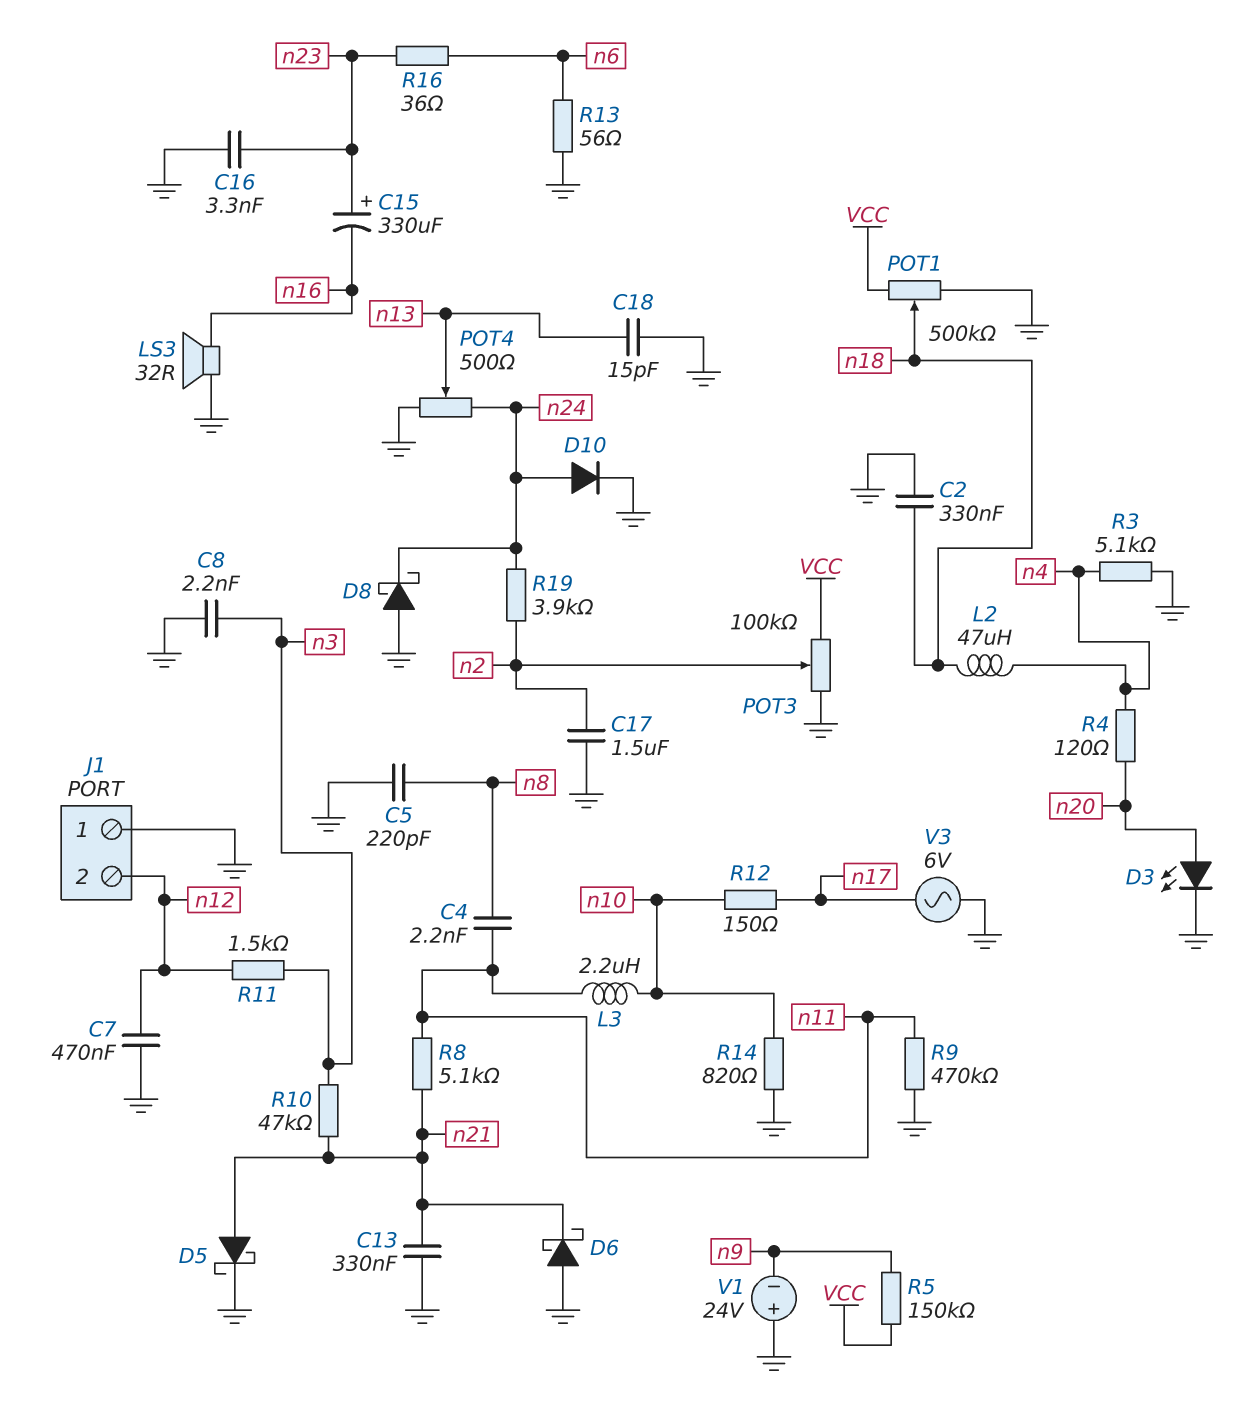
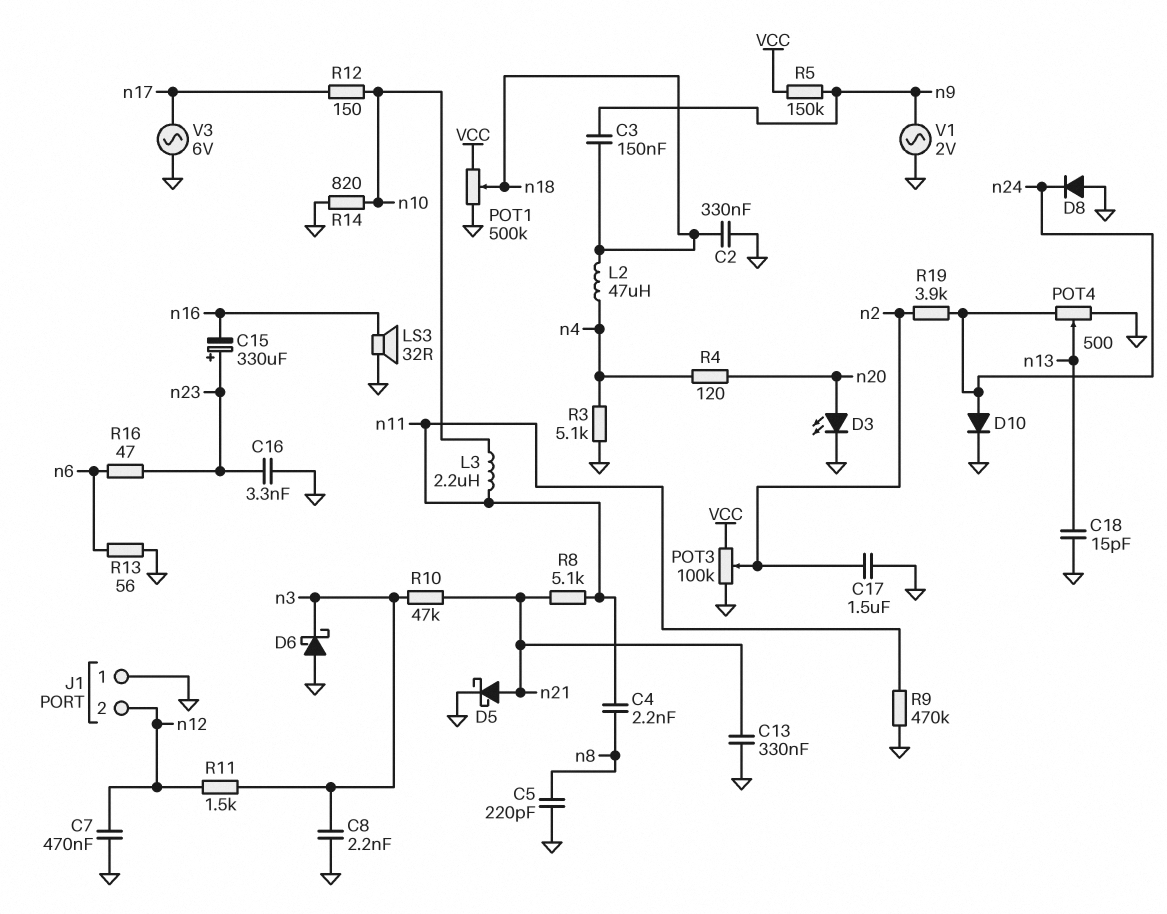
C3: none -> 150nF (n9, n18)
D6: schottky (A GND, K n21) -> schottky (A GND, K n3)
D8: schottky (A GND, K n24) -> diode (A GND, K n24)
R16: 36 (n6, n23) -> 47 (n6, n23)
V1: 24V (plus GND, minus n9) -> AC 2V (GND, n9)

